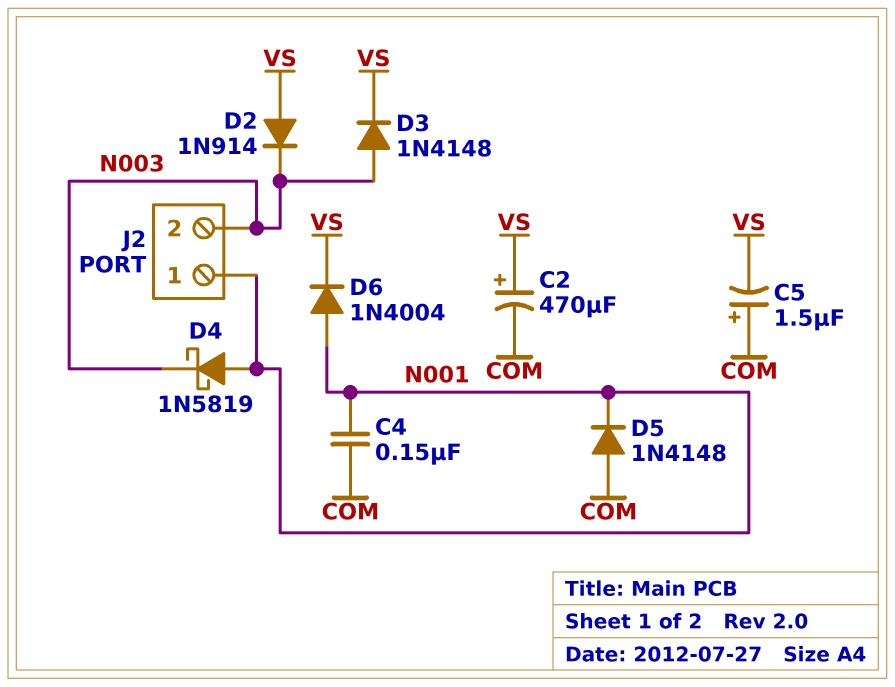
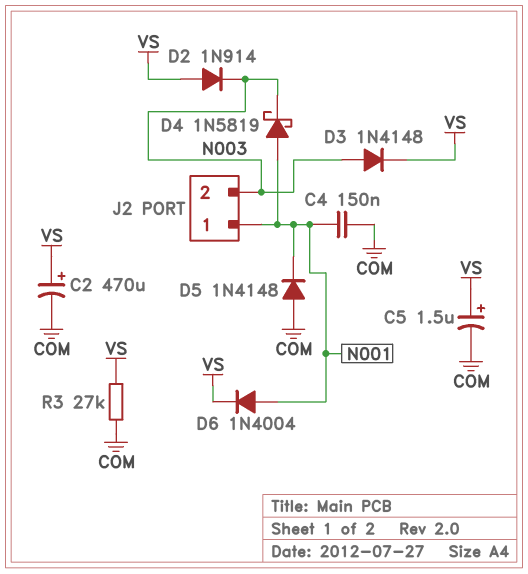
C5: 1.5uF (plus COM, minus VS) -> 1.5uF (plus VS, minus COM)
R3: none -> 27k (COM, VS)

